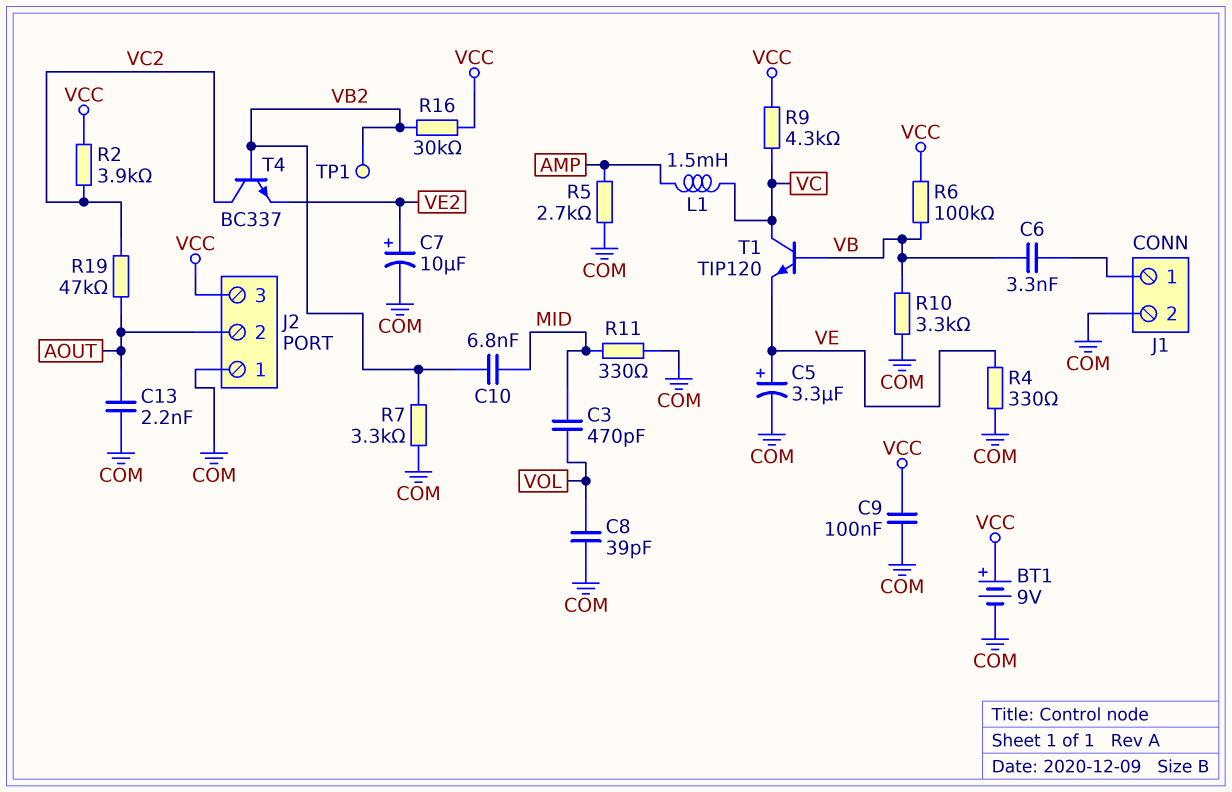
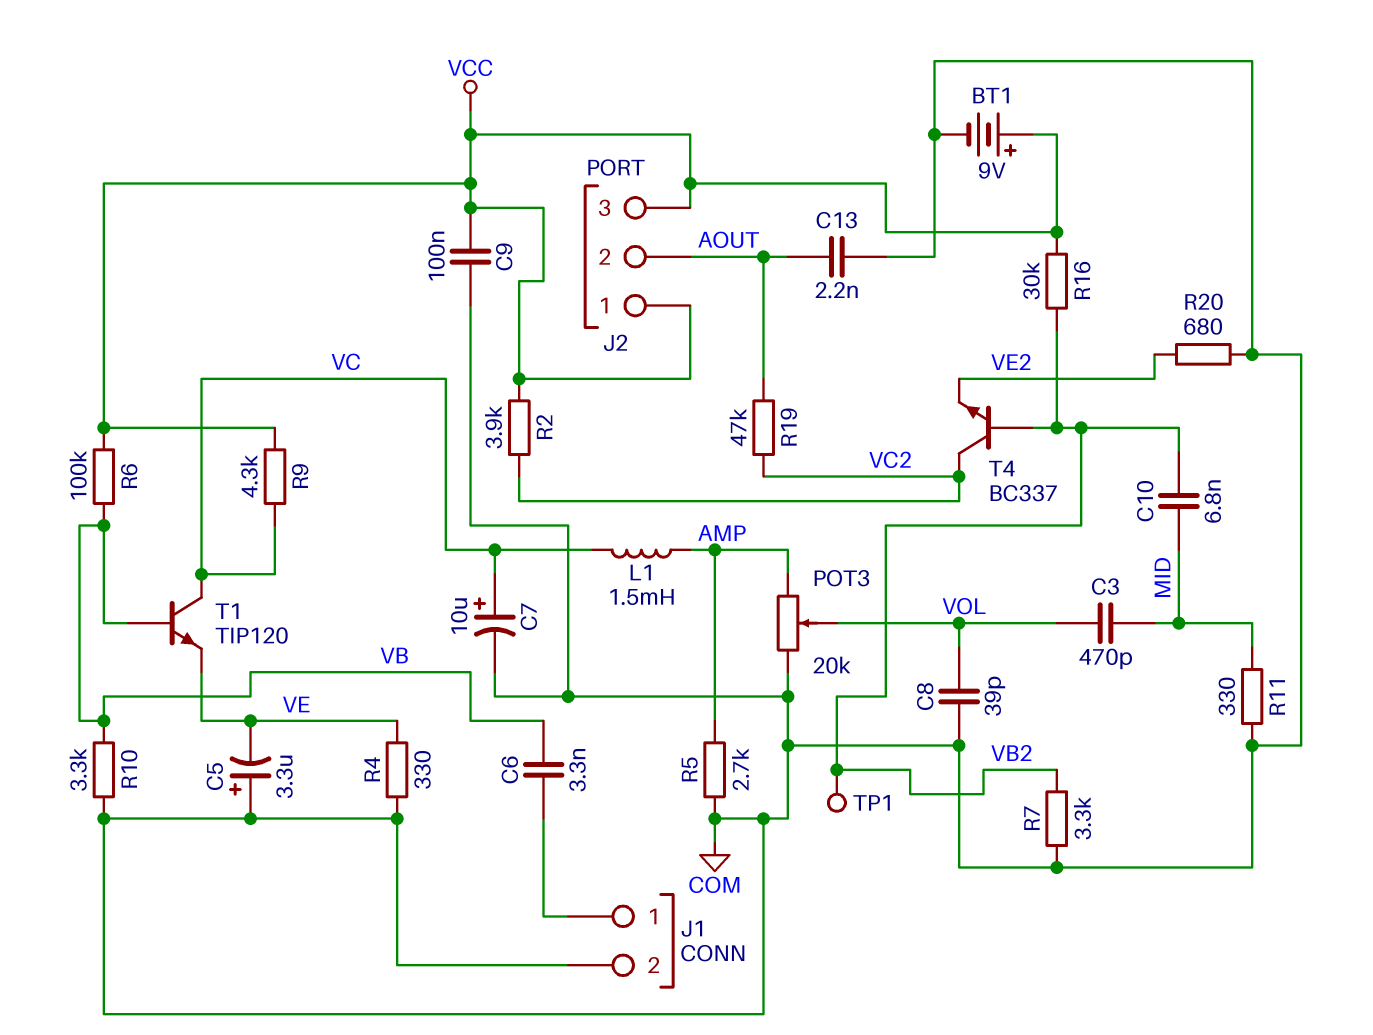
C5: 3.3uF (plus VE, minus COM) -> 3.3uF (plus COM, minus VE)
C7: 10uF (plus VE2, minus COM) -> 10uF (plus VC, minus COM)
J2 pin 1: COM -> VCC
POT3: none -> 20k (AMP, COM, wiper VOL)
R20: none -> 680 (COM, VE2)

